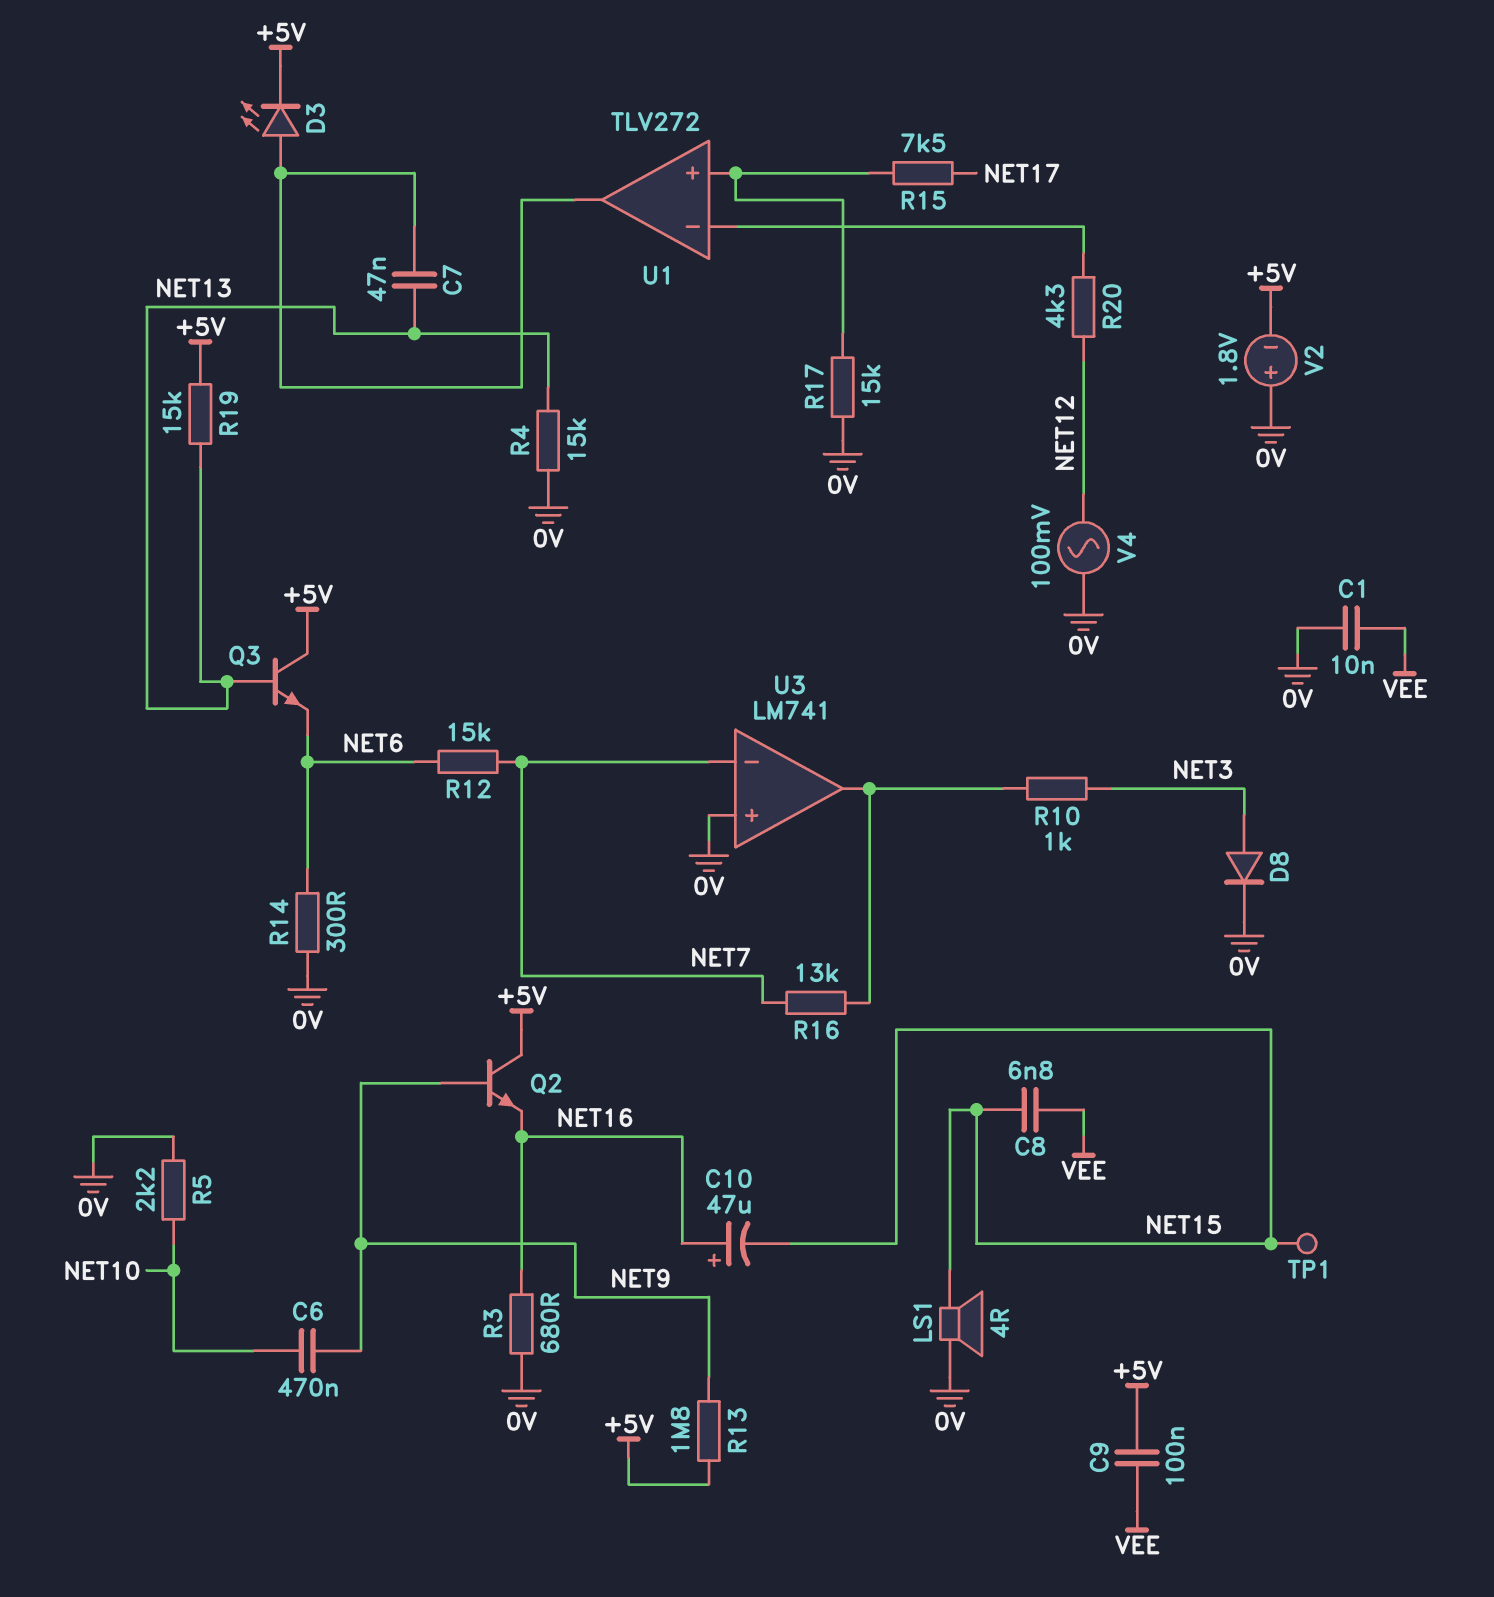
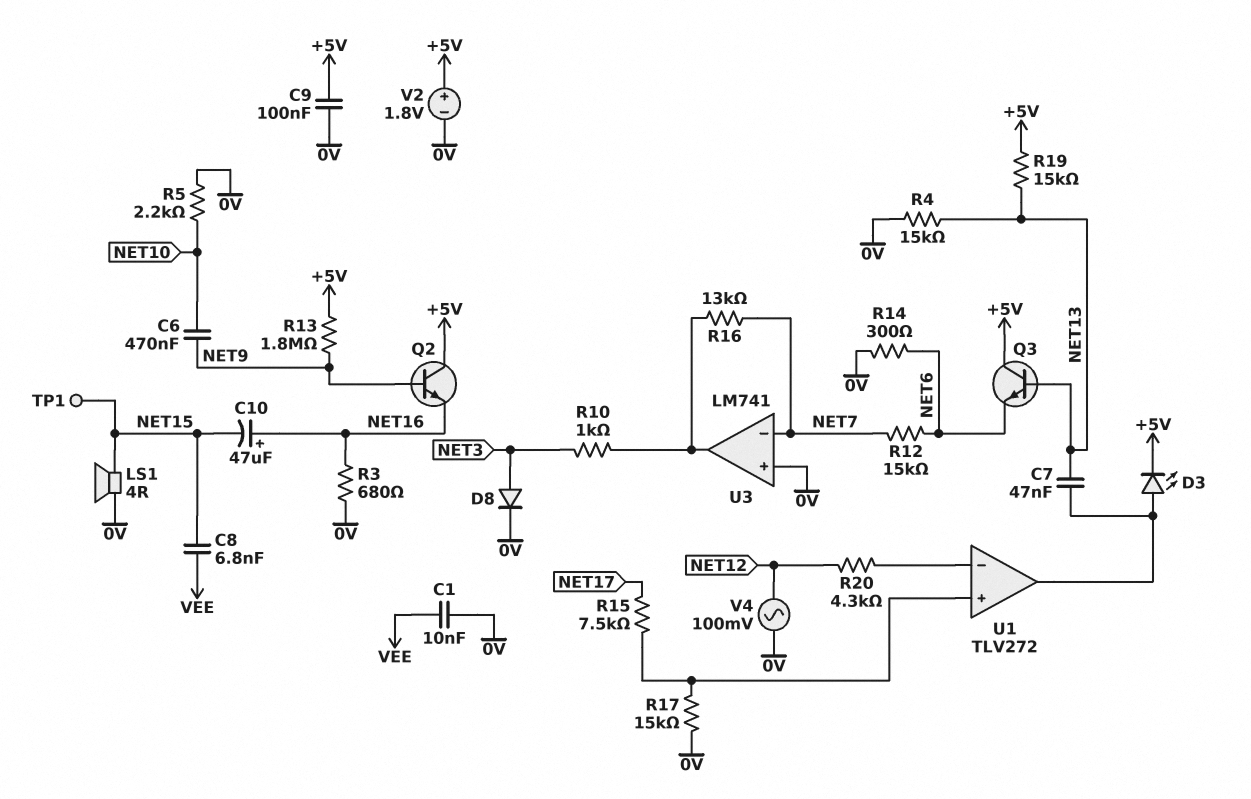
C9: 100nF (+5V, VEE) -> 100nF (+5V, 0V)
V2: 1.8V (plus 0V, minus +5V) -> 1.8V (plus +5V, minus 0V)

